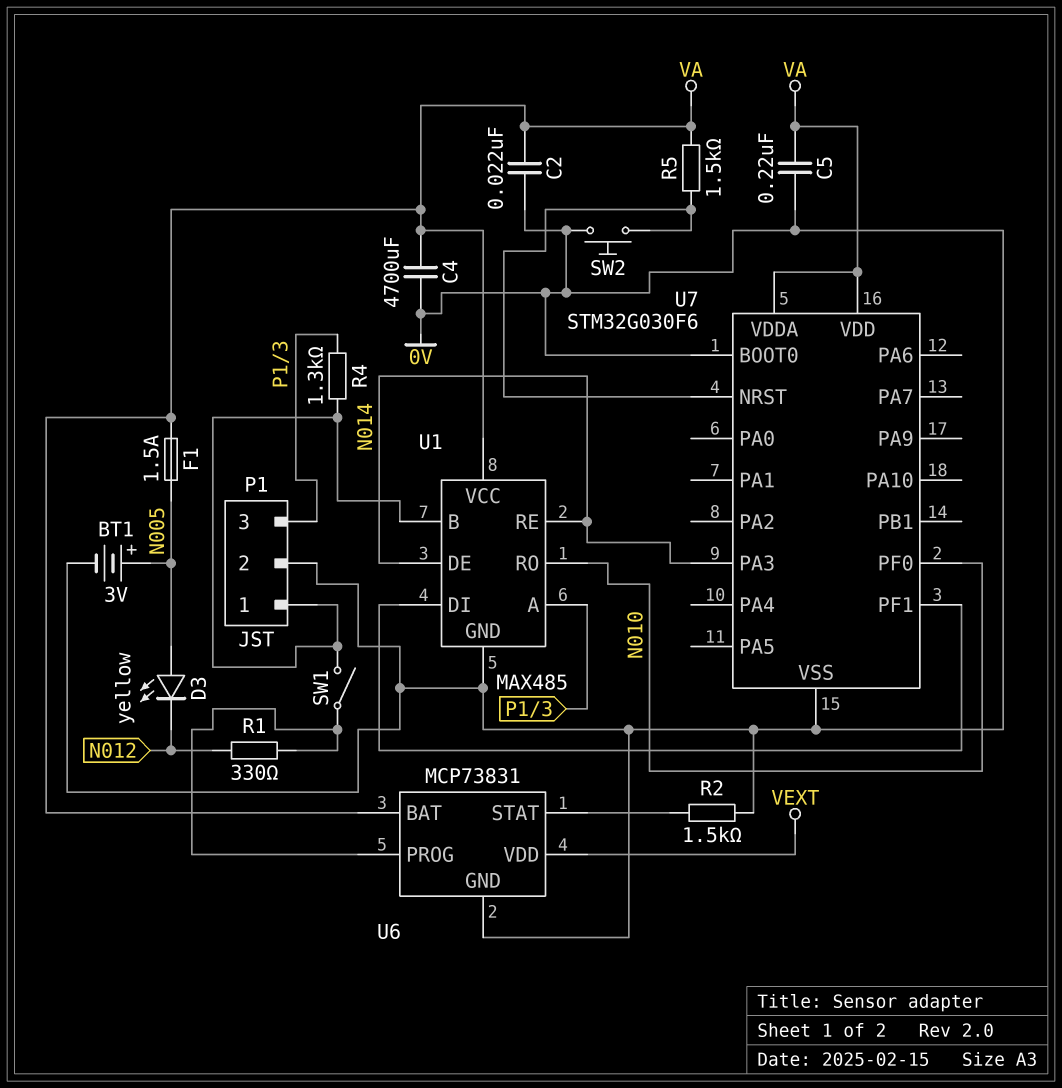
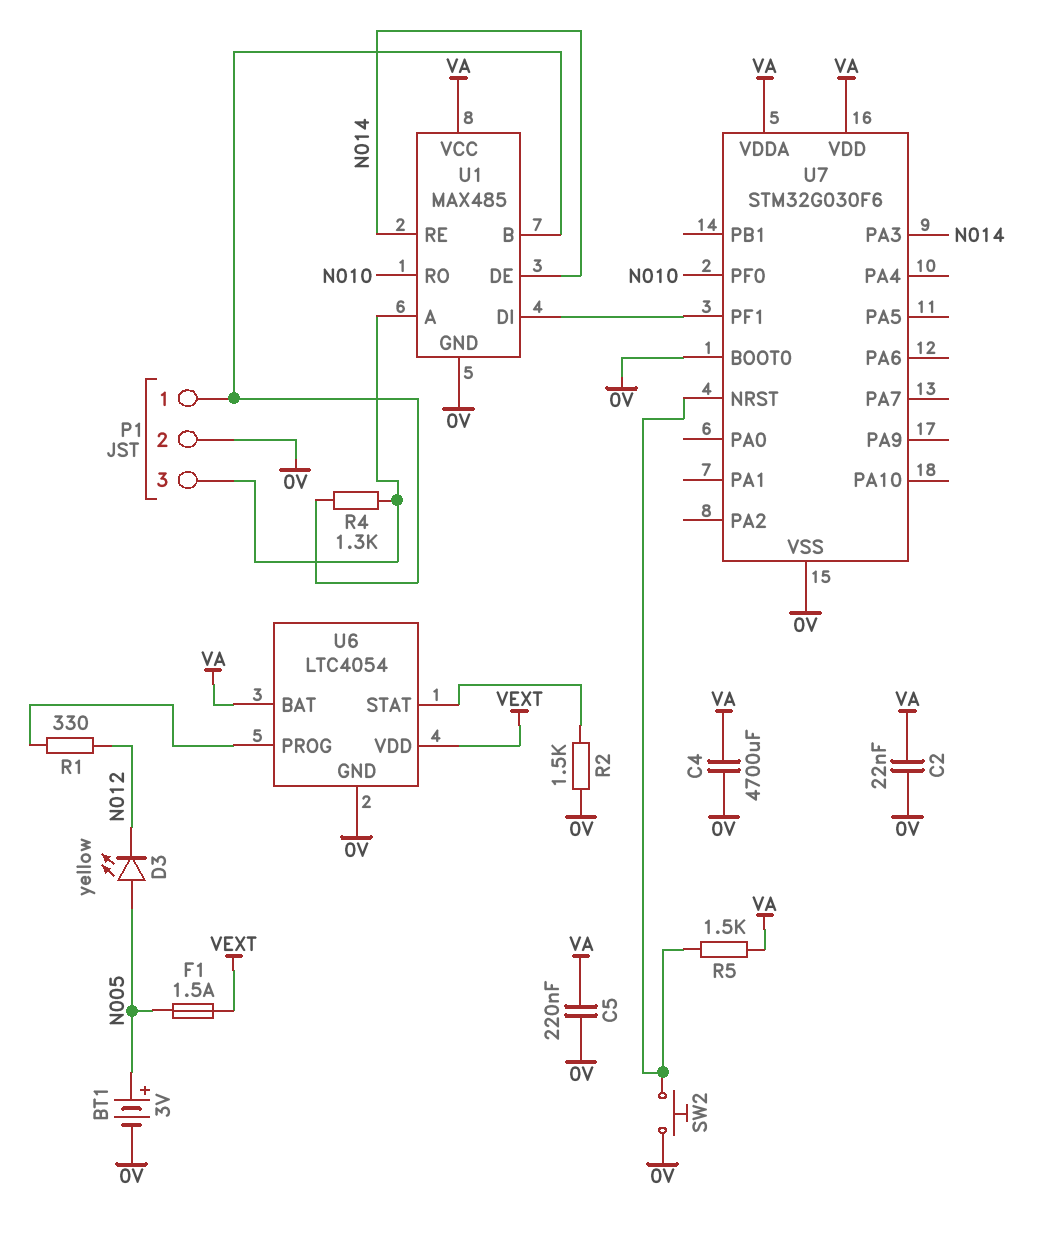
F1: 1.5A (N005, VA) -> 1.5A (N005, VEXT)
SW1: switch (P1/1, U6/PROG) -> none
U6: MCP73831 -> LTC4054

